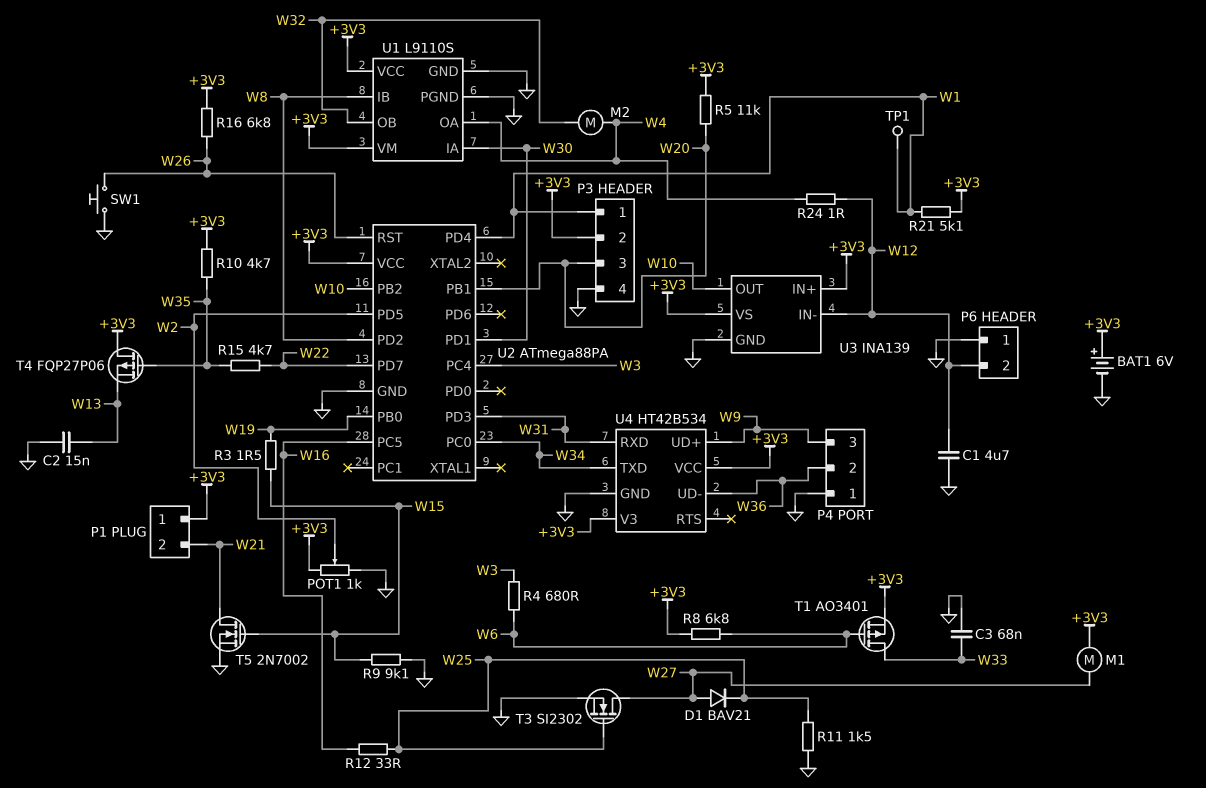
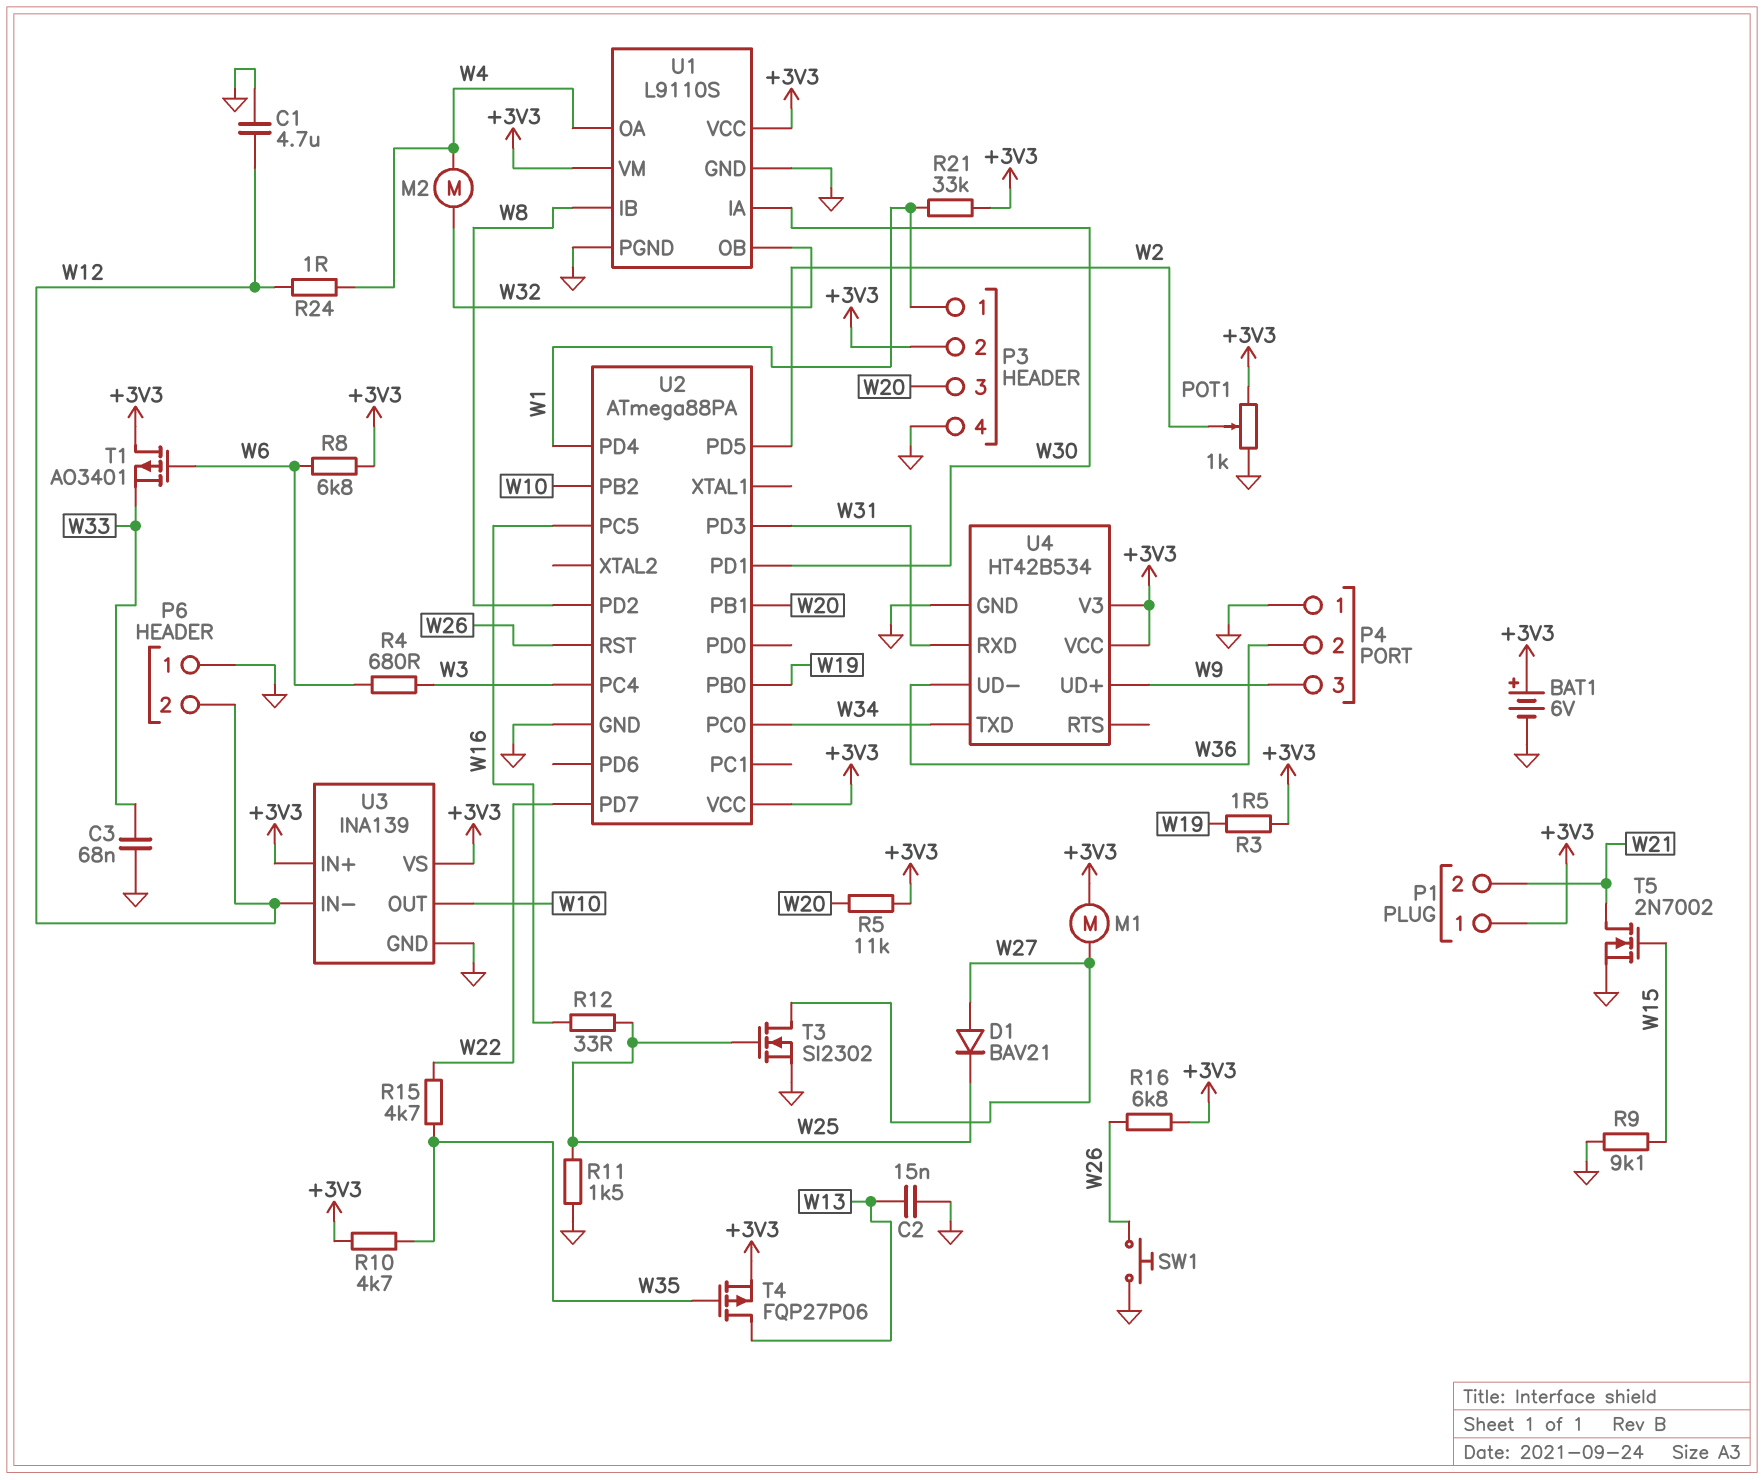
R3: 1.5 (W15, W19) -> 1.5 (+3V3, W19)
R21: 5.1k (+3V3, W1) -> 33k (+3V3, W1)
T1: PMOS AO3401 (G W6, D W33, S +3V3) -> PMOS AO3401 (G W6, D +3V3, S W33)
T4: PMOS FQP27P06 (G W35, D +3V3, S W13) -> PMOS FQP27P06 (G W35, D W13, S +3V3)
TP1: test point (W1) -> none

